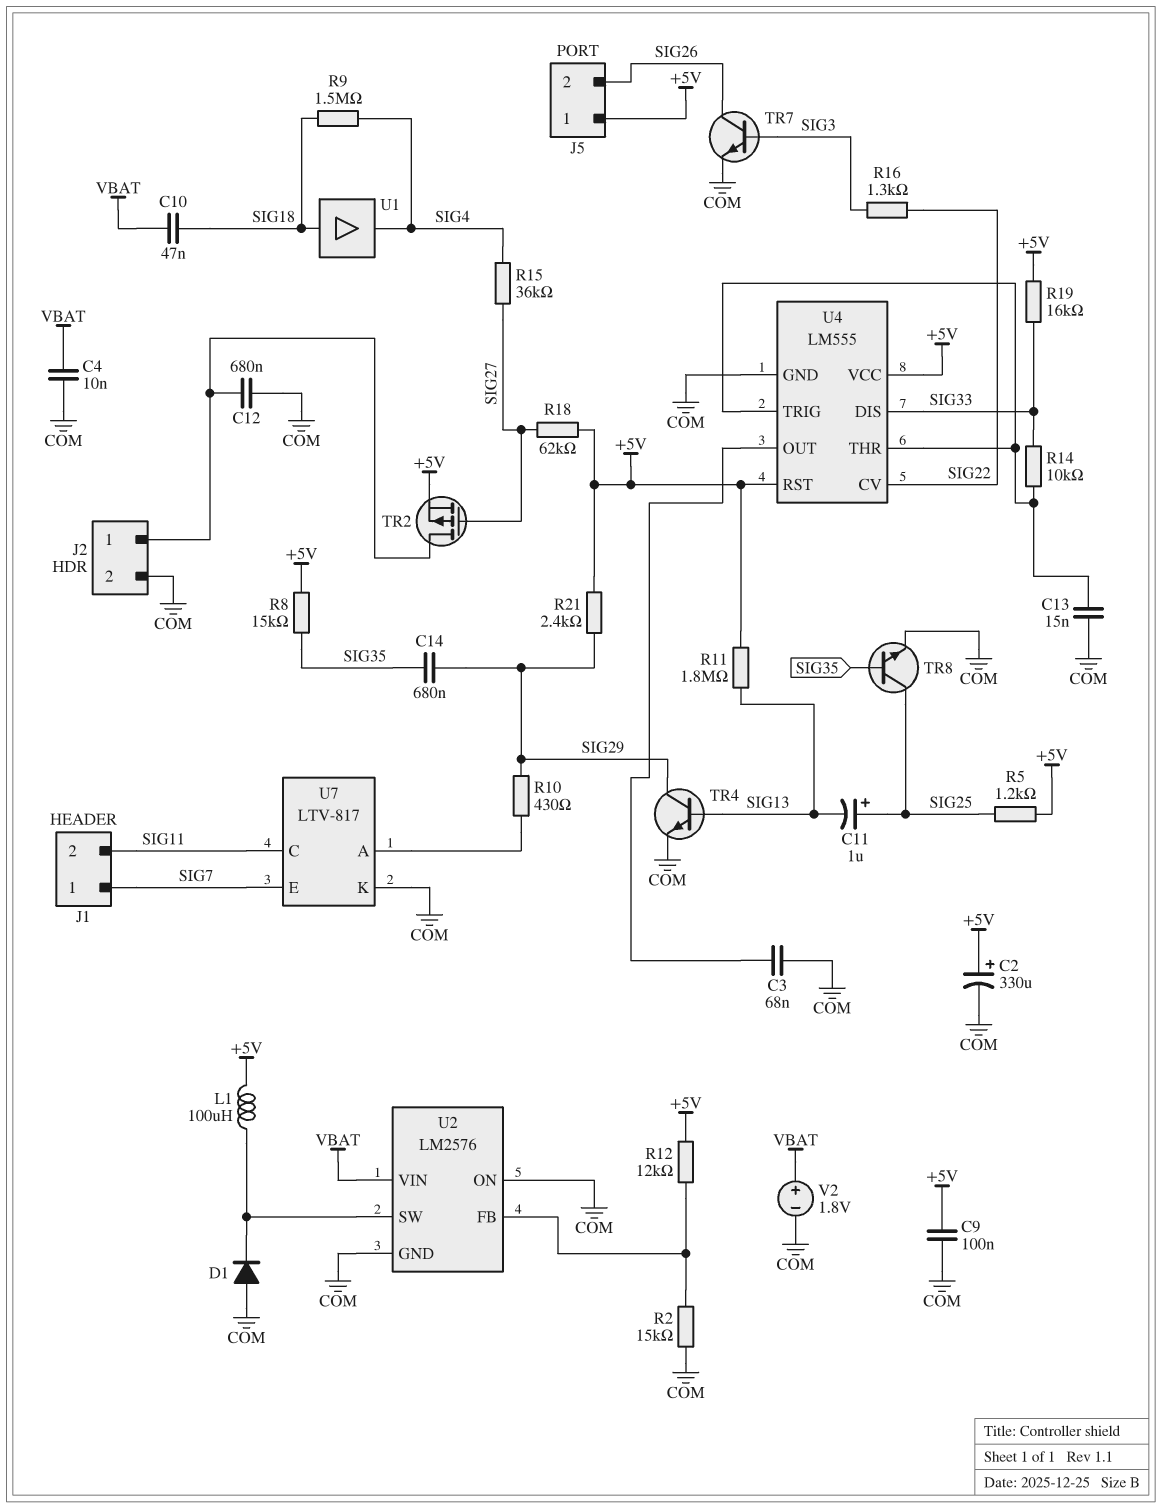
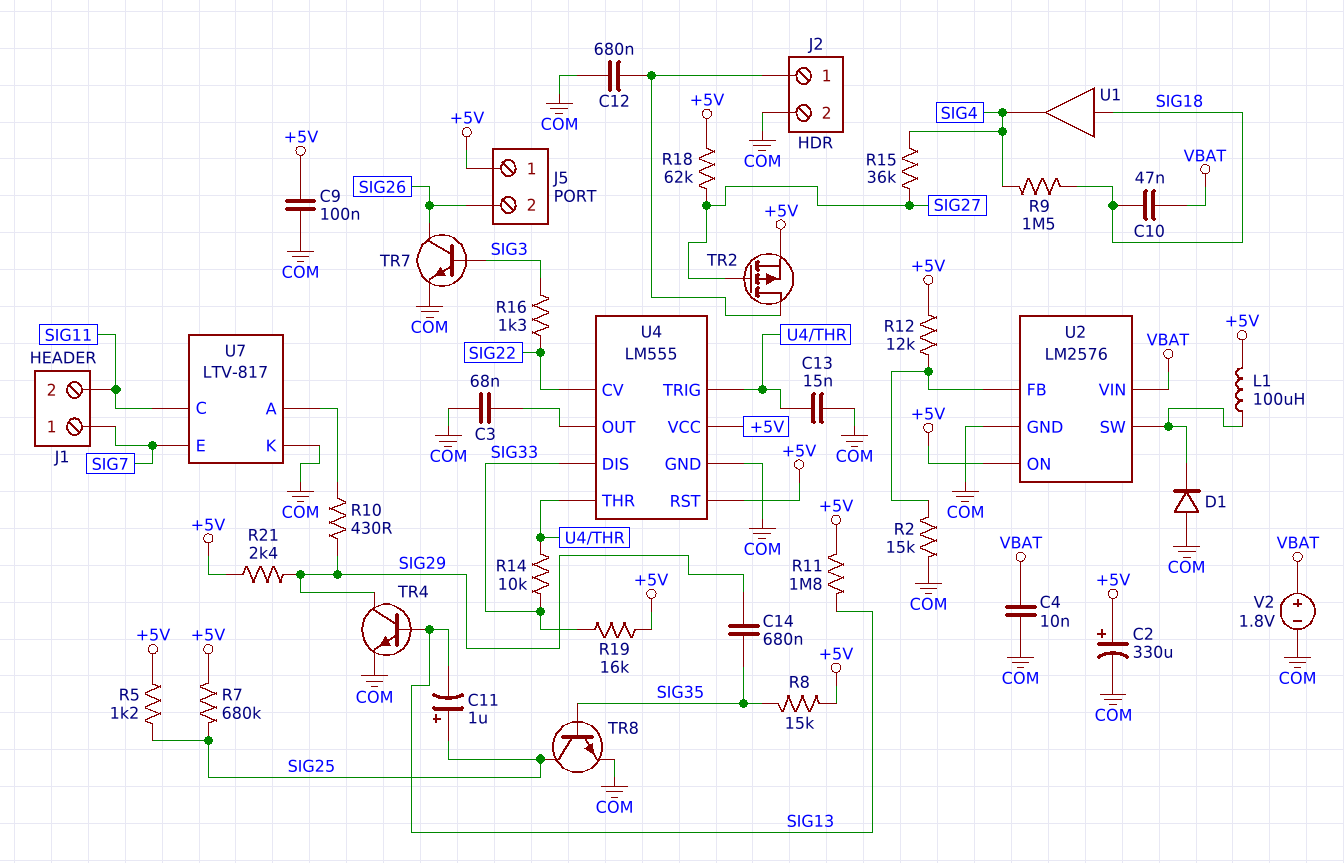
R7: none -> 680k (+5V, SIG25)
U2 pin ON: COM -> +5V

